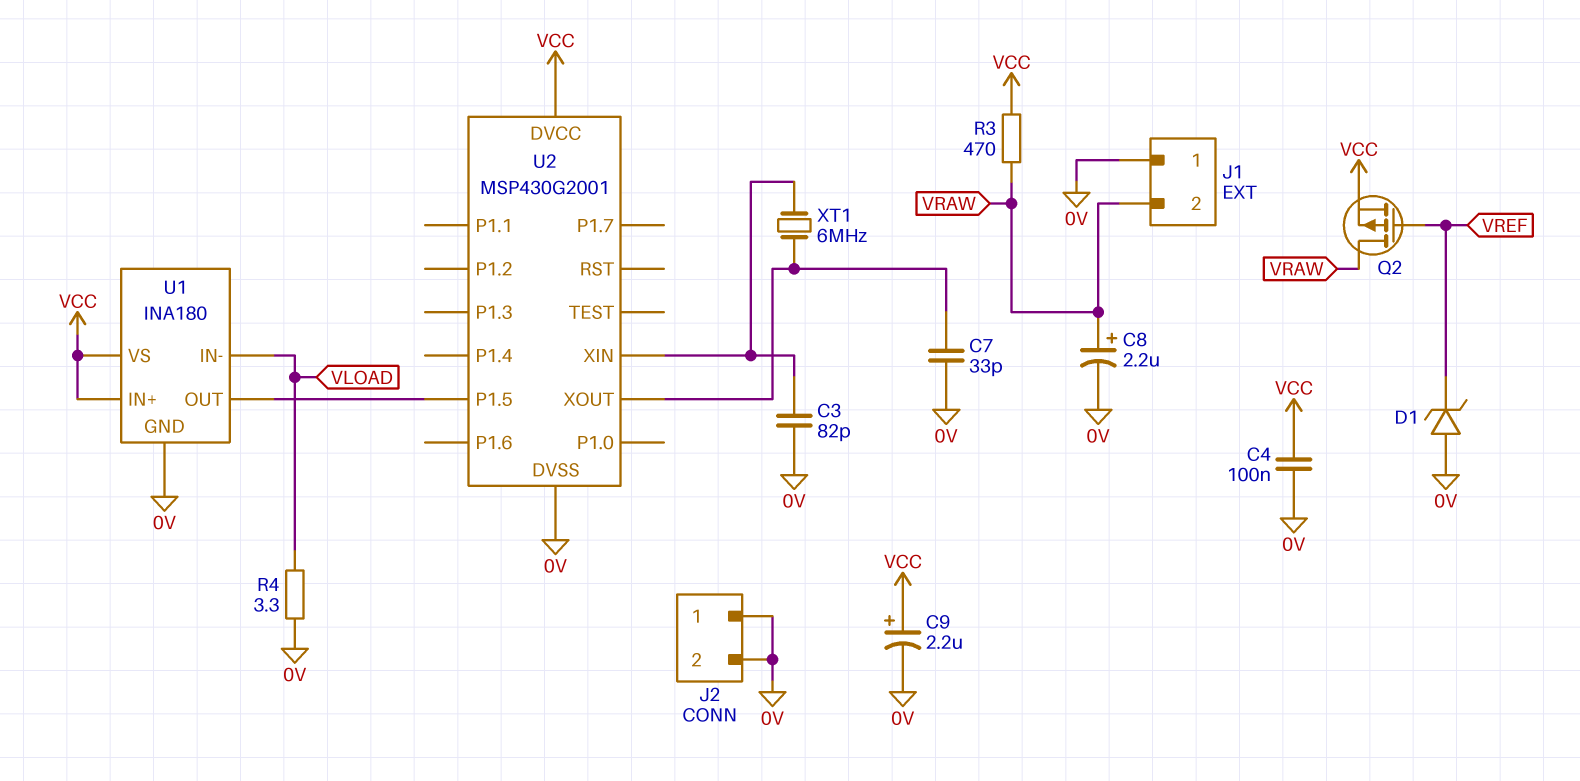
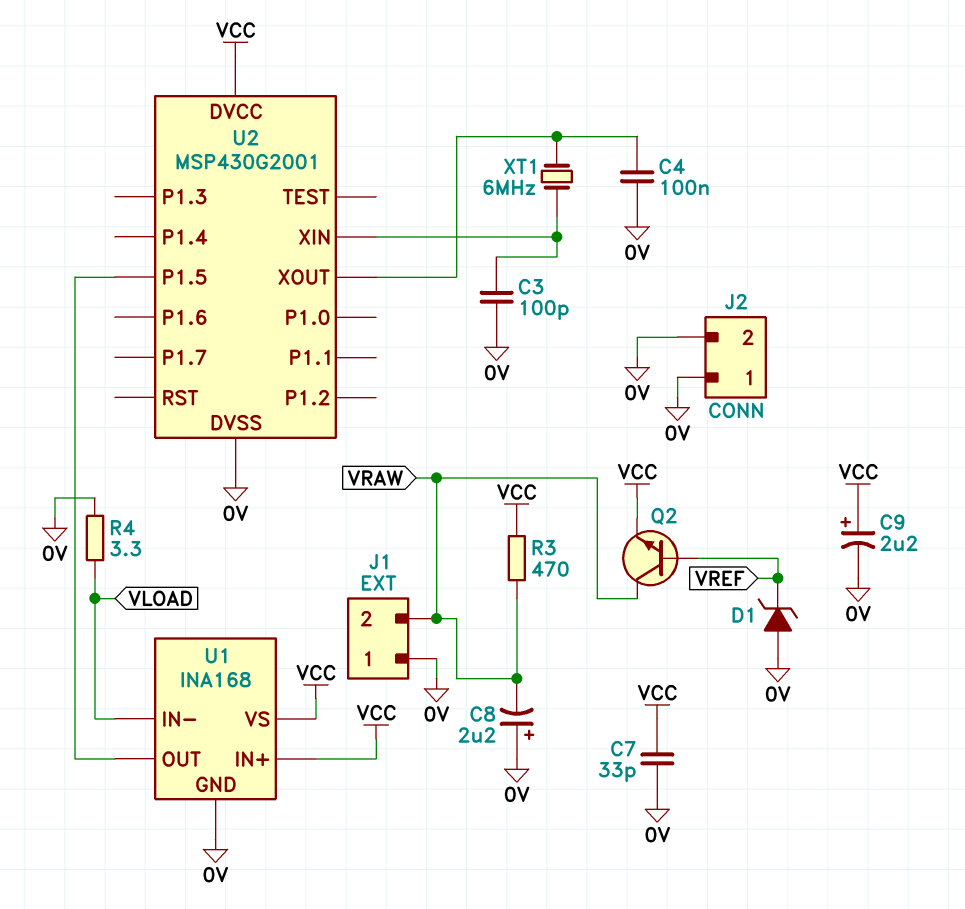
C3: 82pF (0V, U2/XIN) -> 100pF (0V, U2/XIN)
C4: 100nF (0V, VCC) -> 100nF (0V, U2/XOUT)
C7: 33pF (0V, U2/XOUT) -> 33pF (0V, VCC)
C8: 2.2uF (plus VRAW, minus 0V) -> 2.2uF (plus 0V, minus VRAW)
Q2: PMOS (G VREF, D VRAW, S VCC) -> NPN (B VREF, C VRAW, E VCC)
U1: INA180 -> INA168

